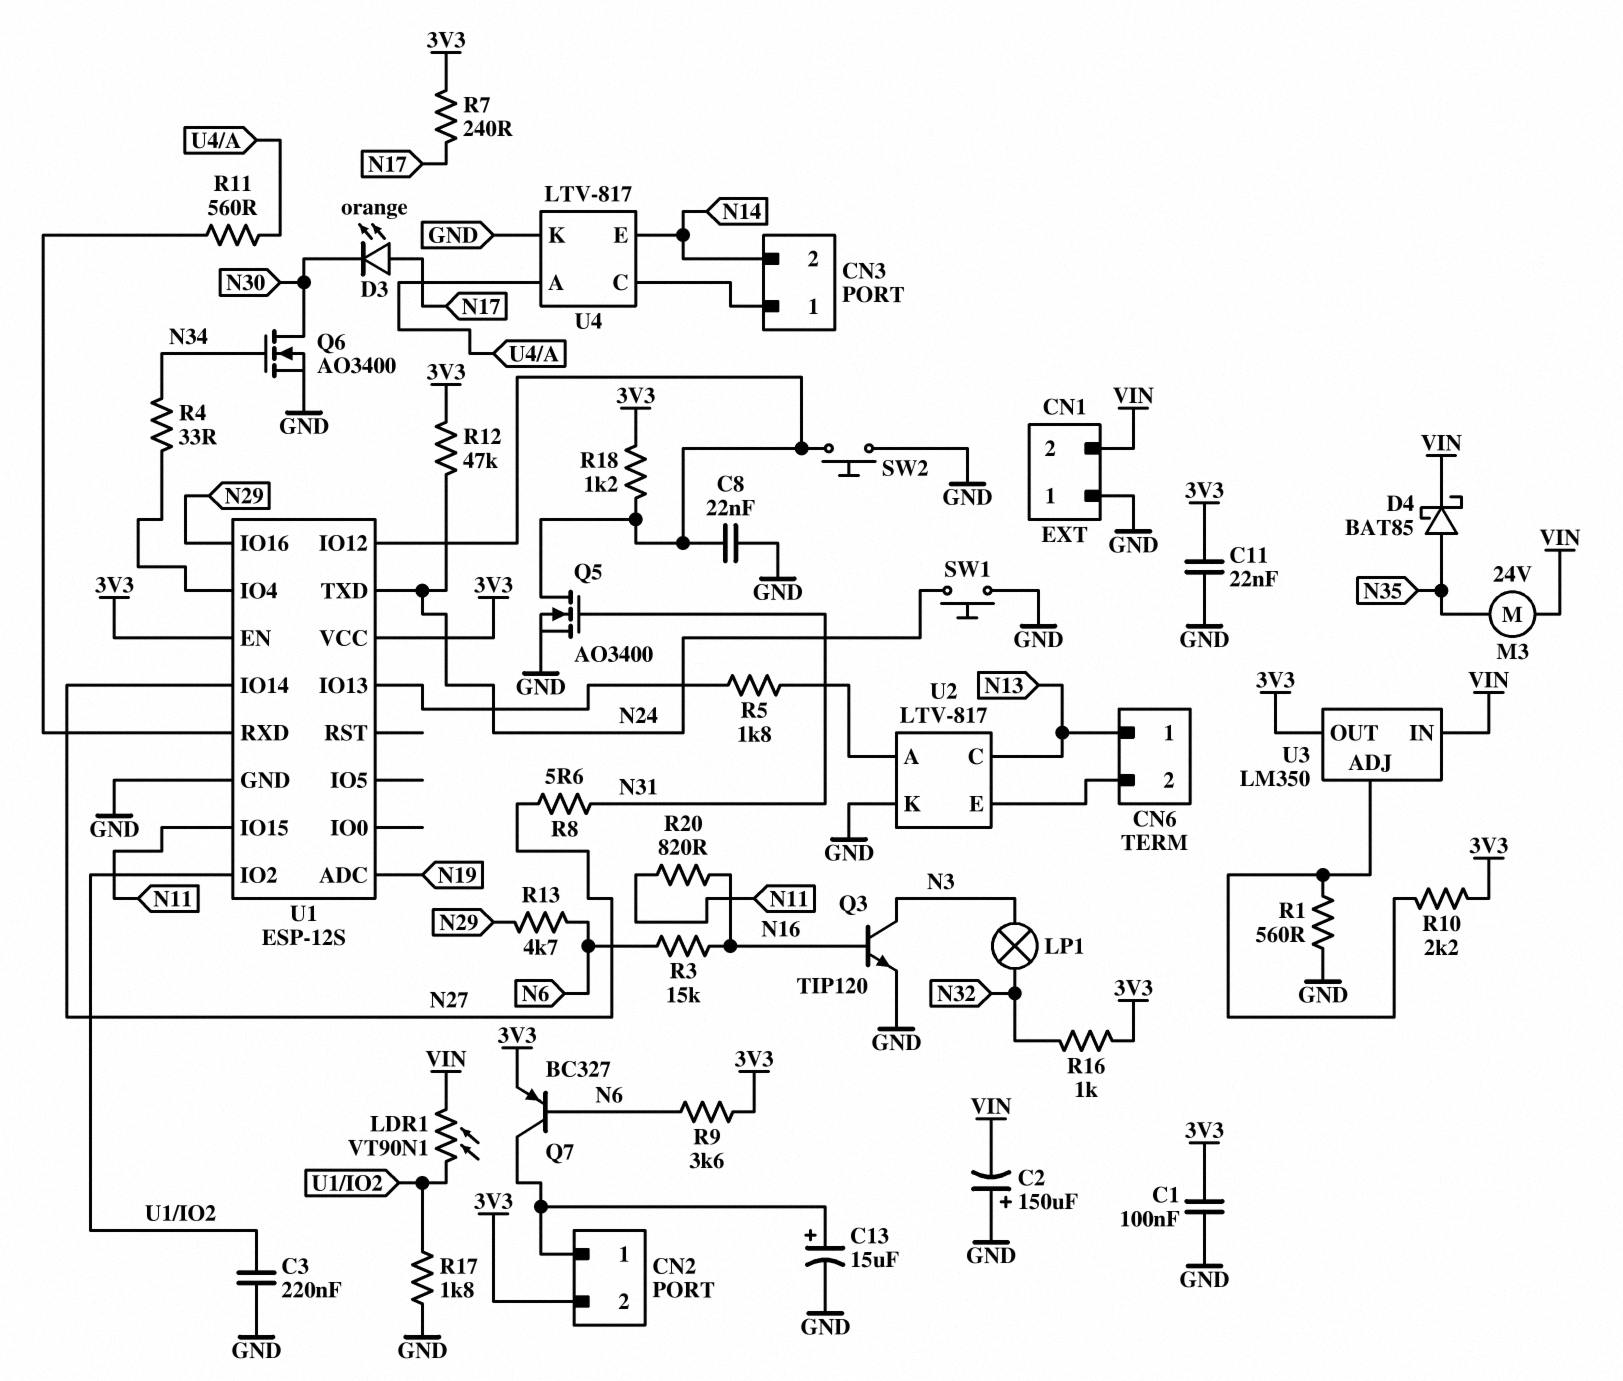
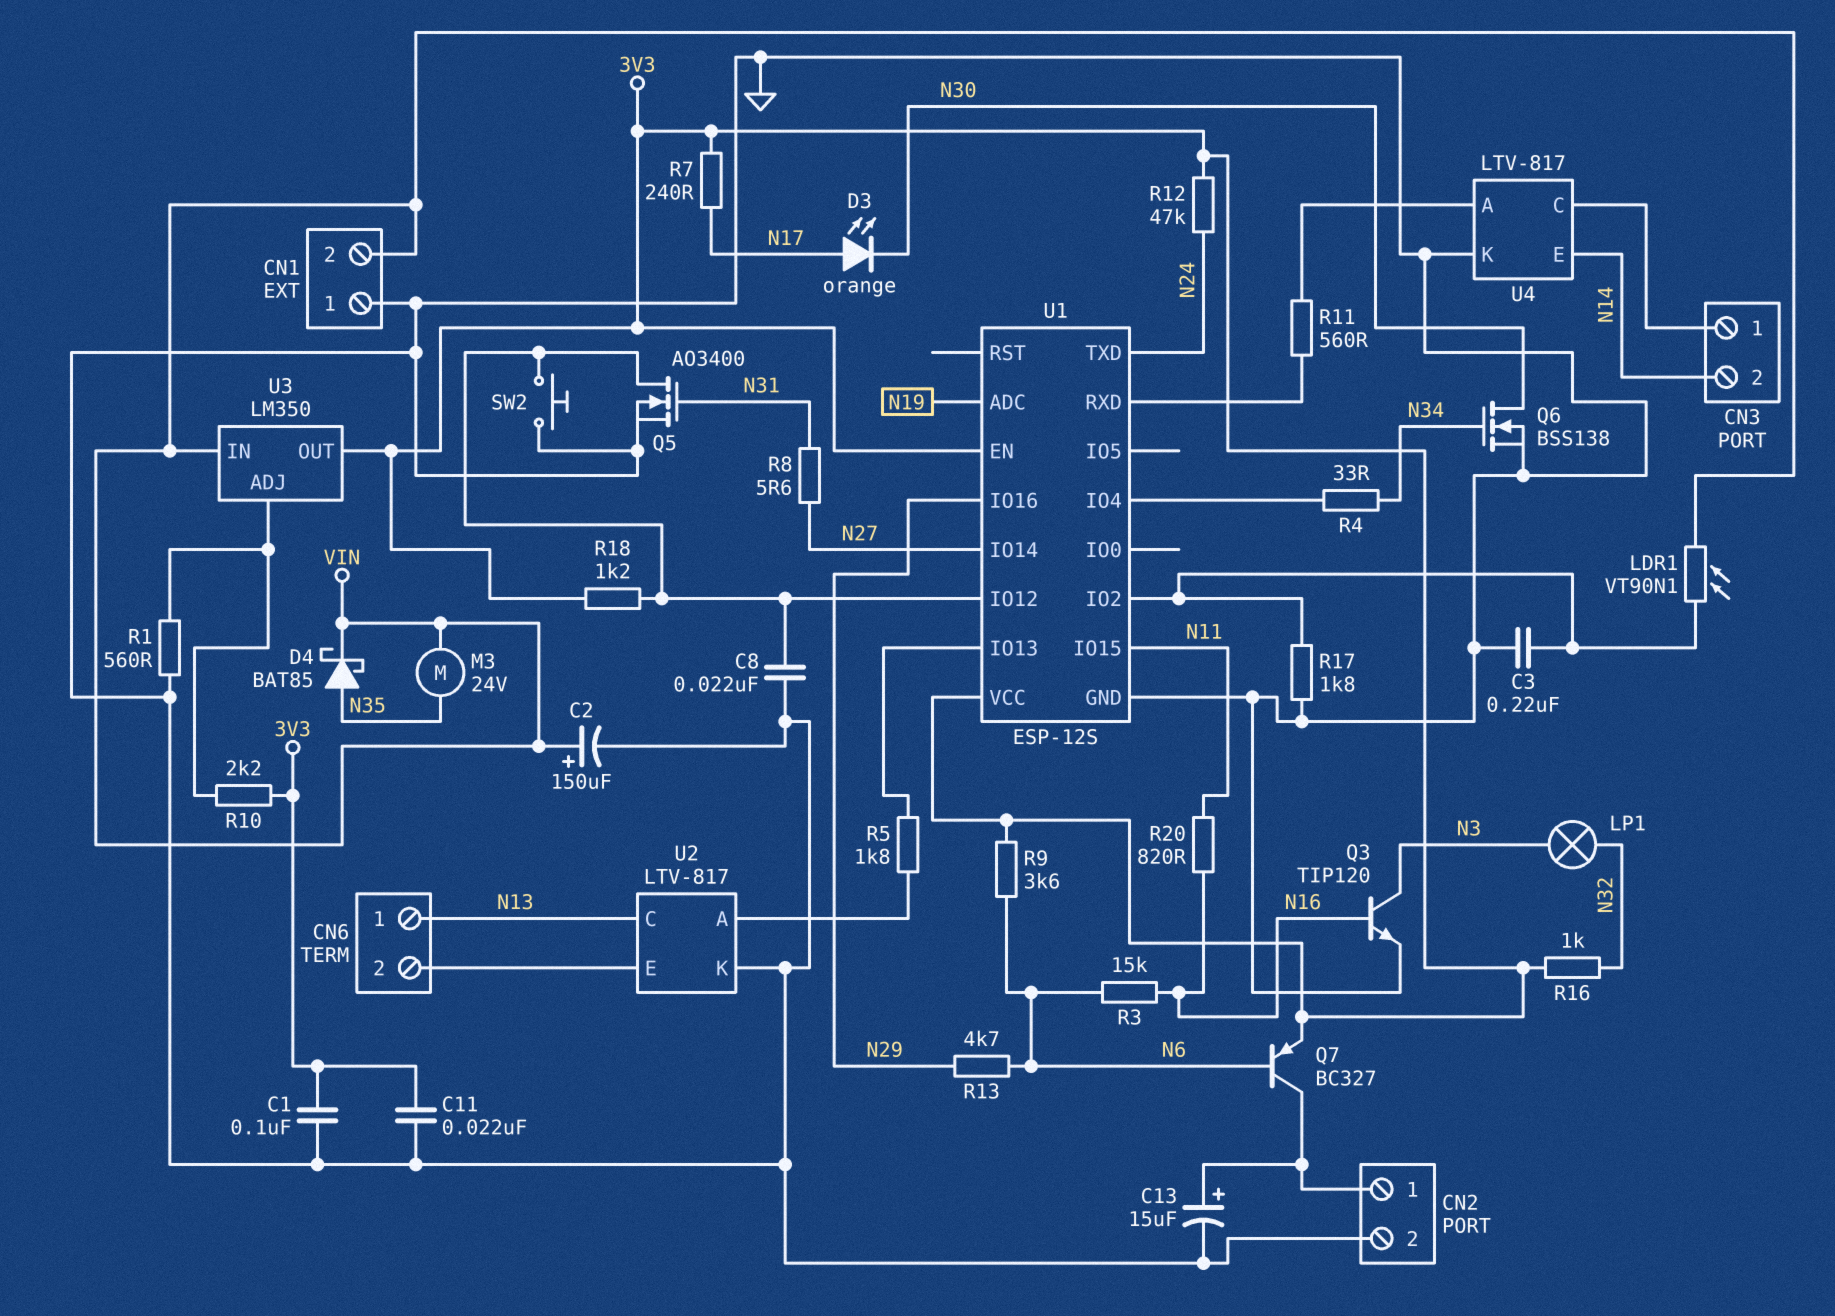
C2: 150uF (plus GND, minus VIN) -> 150uF (plus VIN, minus GND)
CN2 pin 2: 3V3 -> GND
Q6: NMOS AO3400 (G N34, D N30, S GND) -> NMOS BSS138 (G N34, D N30, S GND)
SW1: button (GND, N24) -> none

